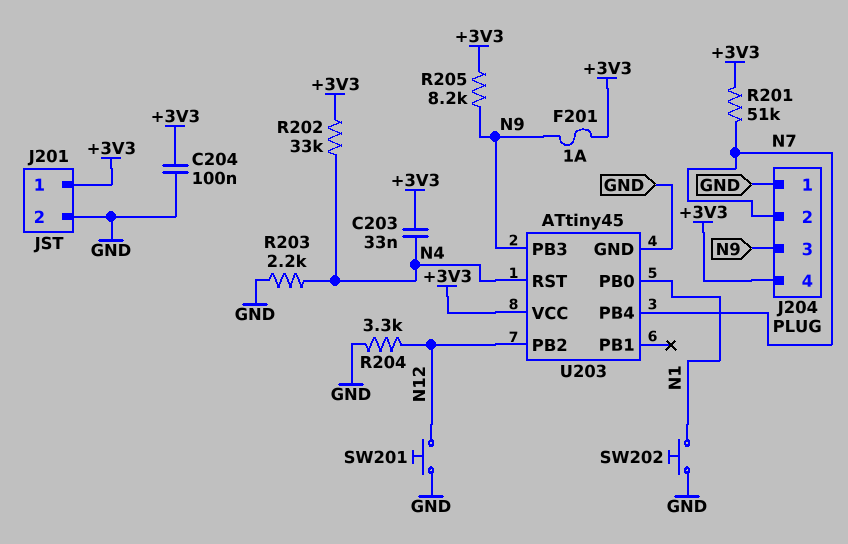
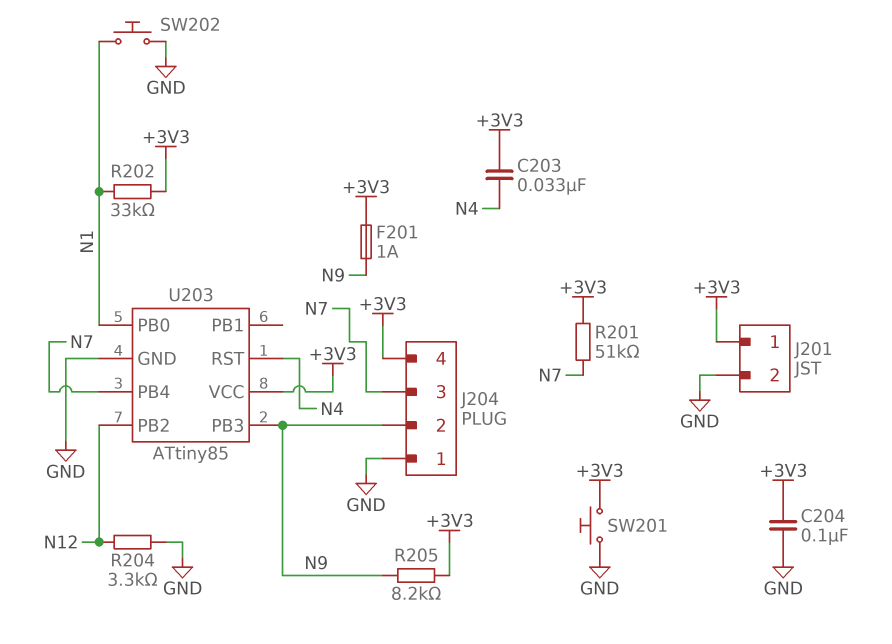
J204 pin 2: N7 -> N9
J204 pin 3: N9 -> N7
R202: 33k (+3V3, N4) -> 33k (+3V3, N1)
R203: 2.2k (GND, N4) -> none
SW201: button (GND, N12) -> button (+3V3, GND)
U203: ATtiny45 -> ATtiny85

